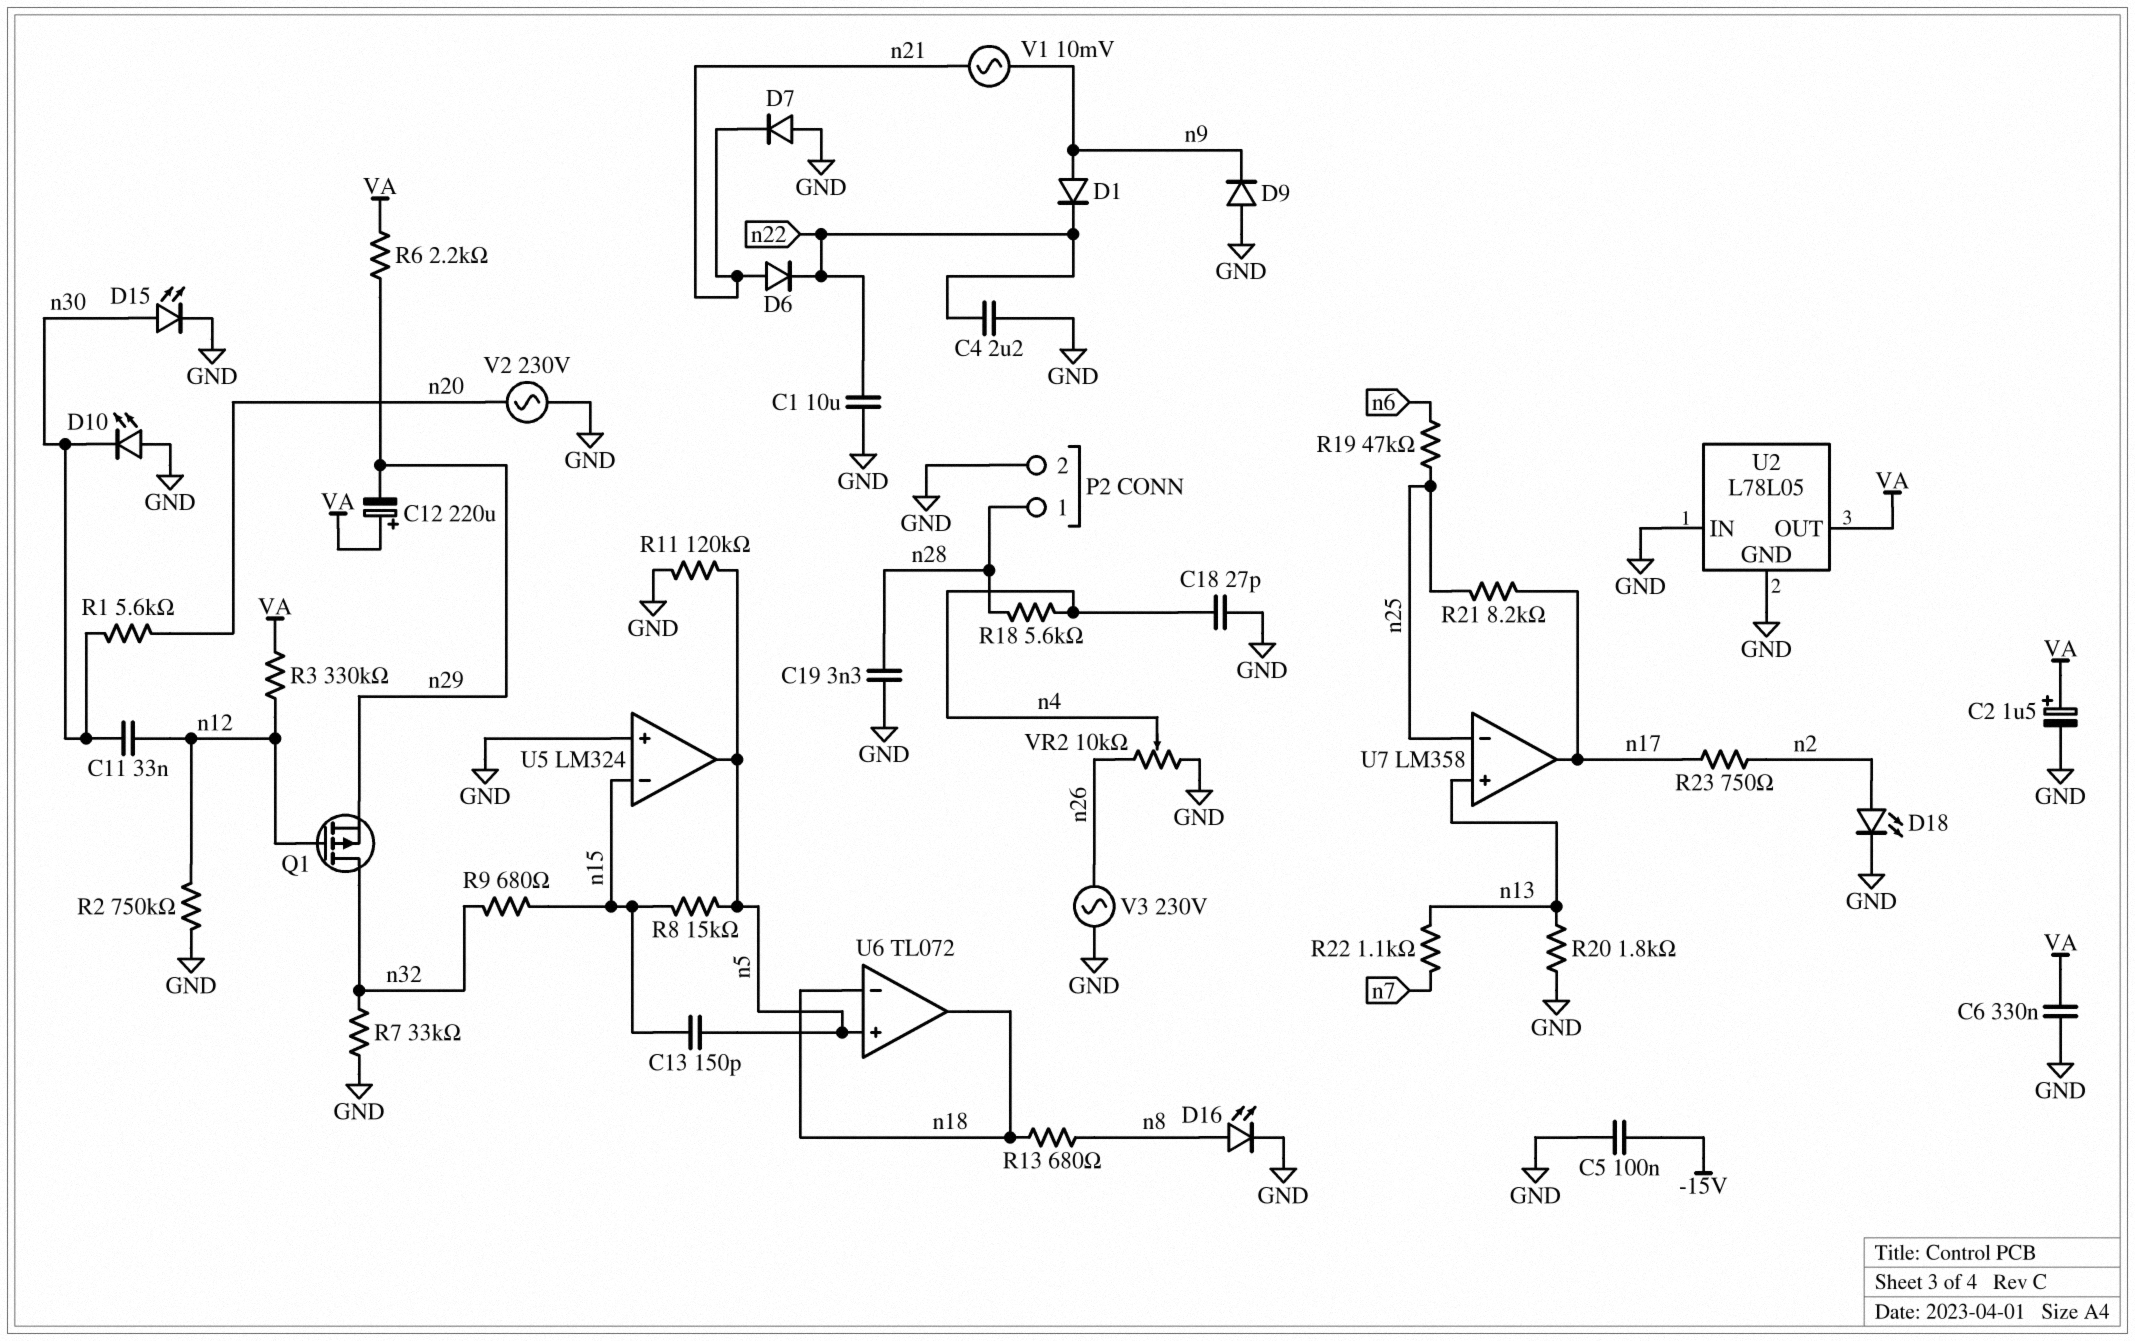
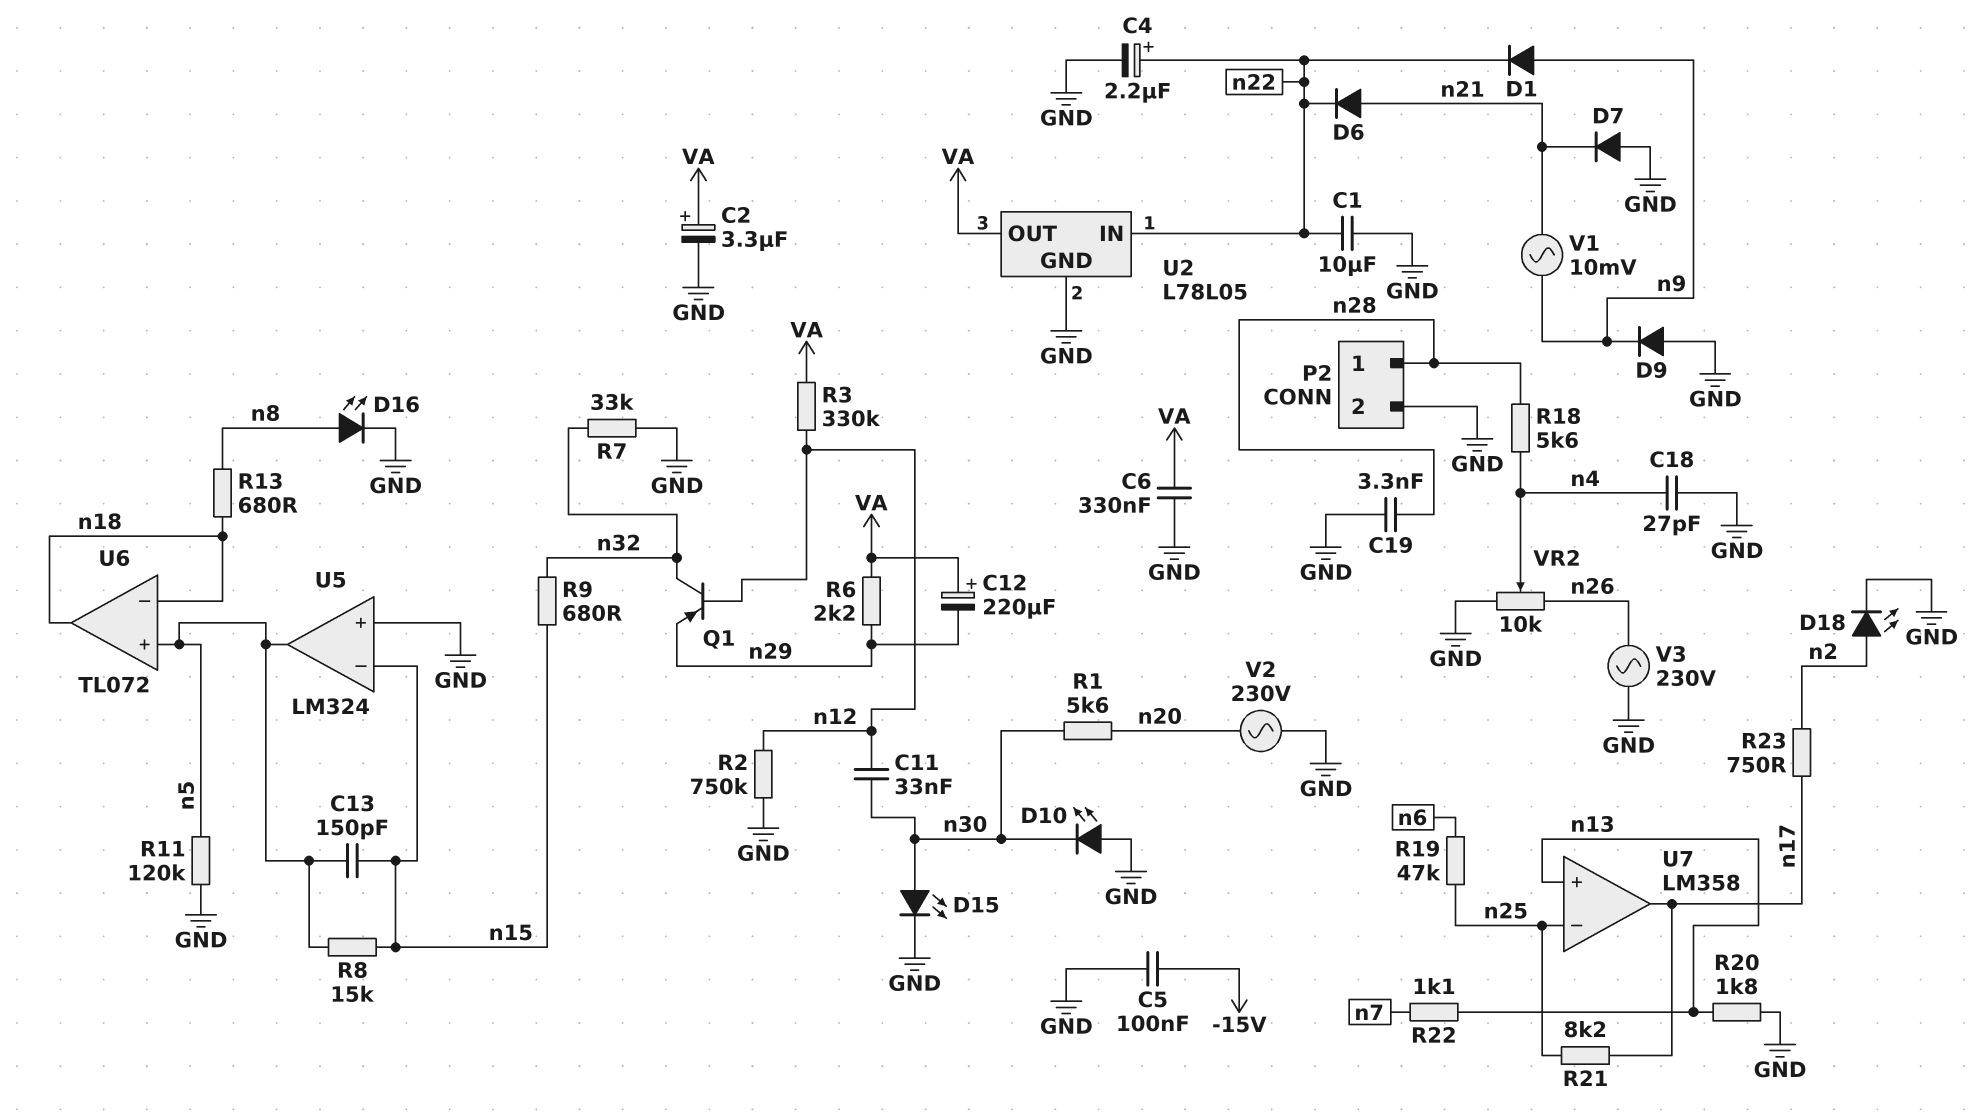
C2: 1.5uF (plus VA, minus GND) -> 3.3uF (plus VA, minus GND)
C4: 2.2uF (GND, n22) -> 2.2uF (plus n22, minus GND)
Q1: PMOS (G n12, D n32, S n29) -> PNP (B n12, C n32, E n29)
U2 pin IN: GND -> n22

